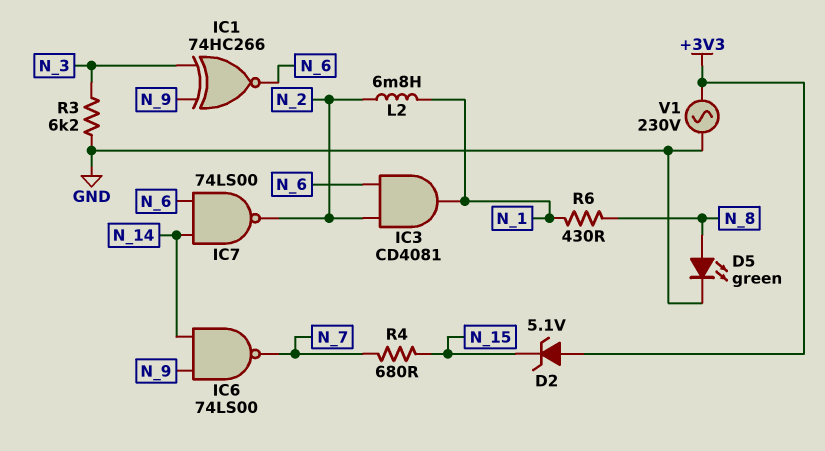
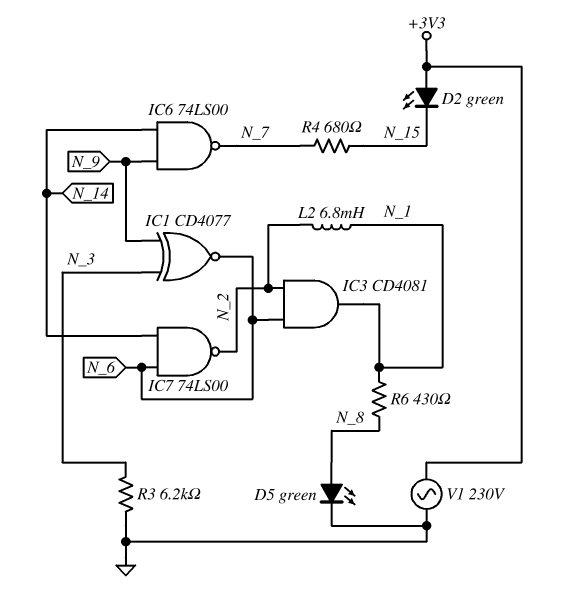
D2: zener 5.1V (A +3V3, K N_15) -> LED green (A +3V3, K N_15)
IC1: XNOR 74HC266 (in N_3, in N_9, out N_6) -> XNOR CD4077 (in N_3, in N_9, out N_6)

